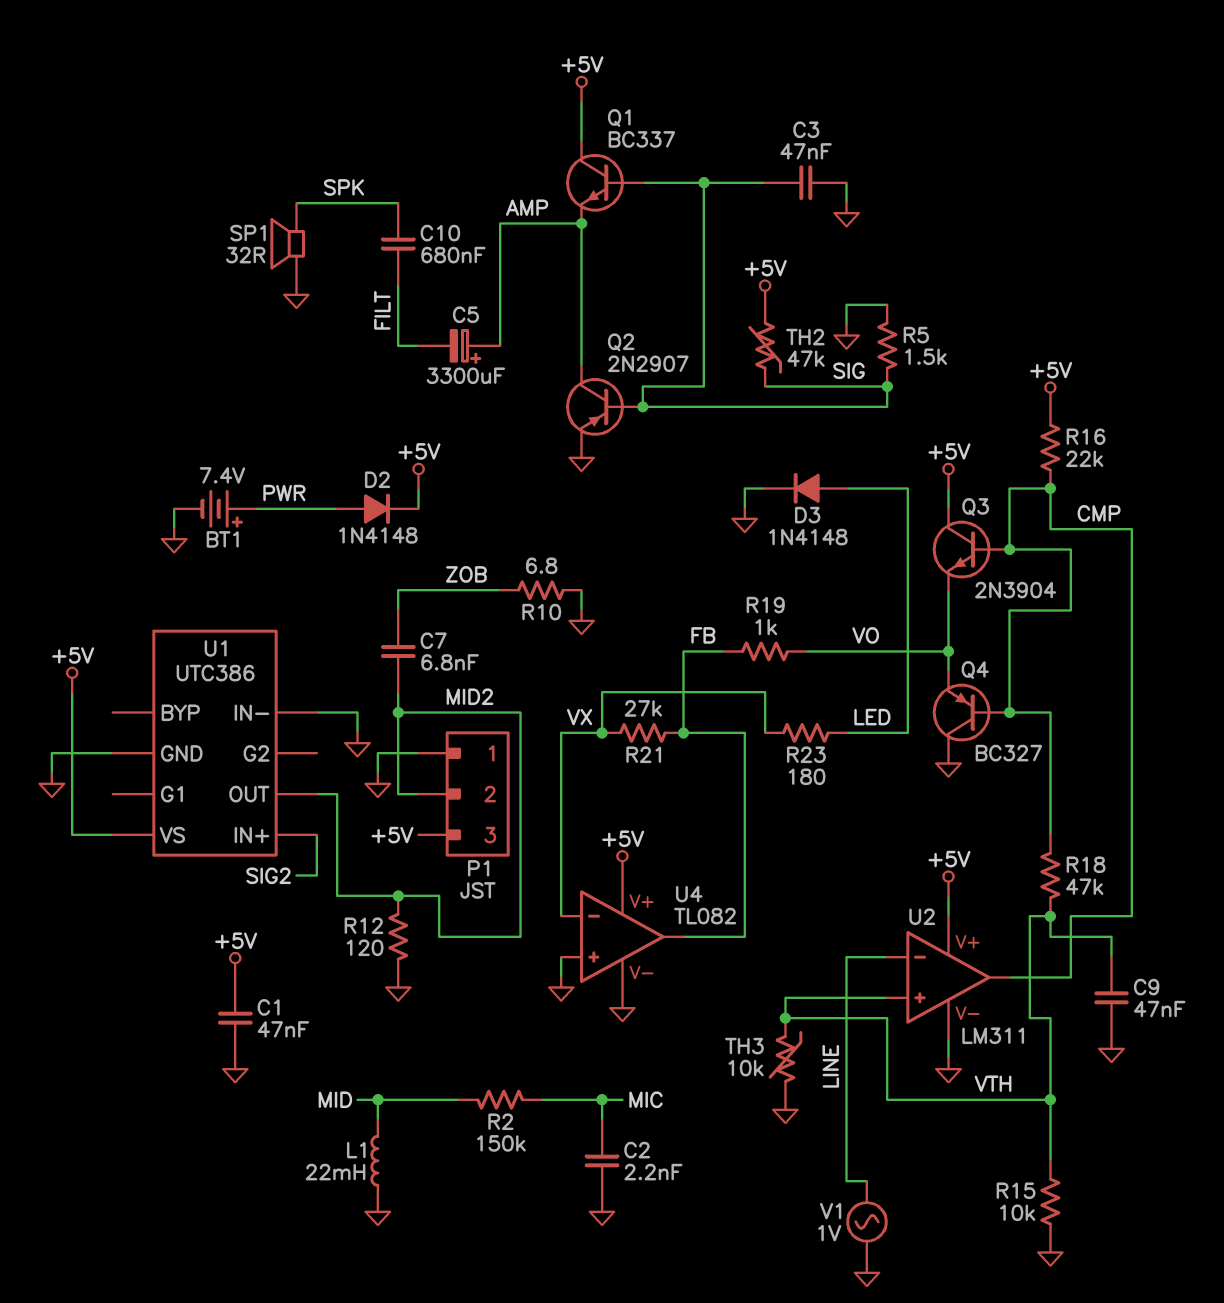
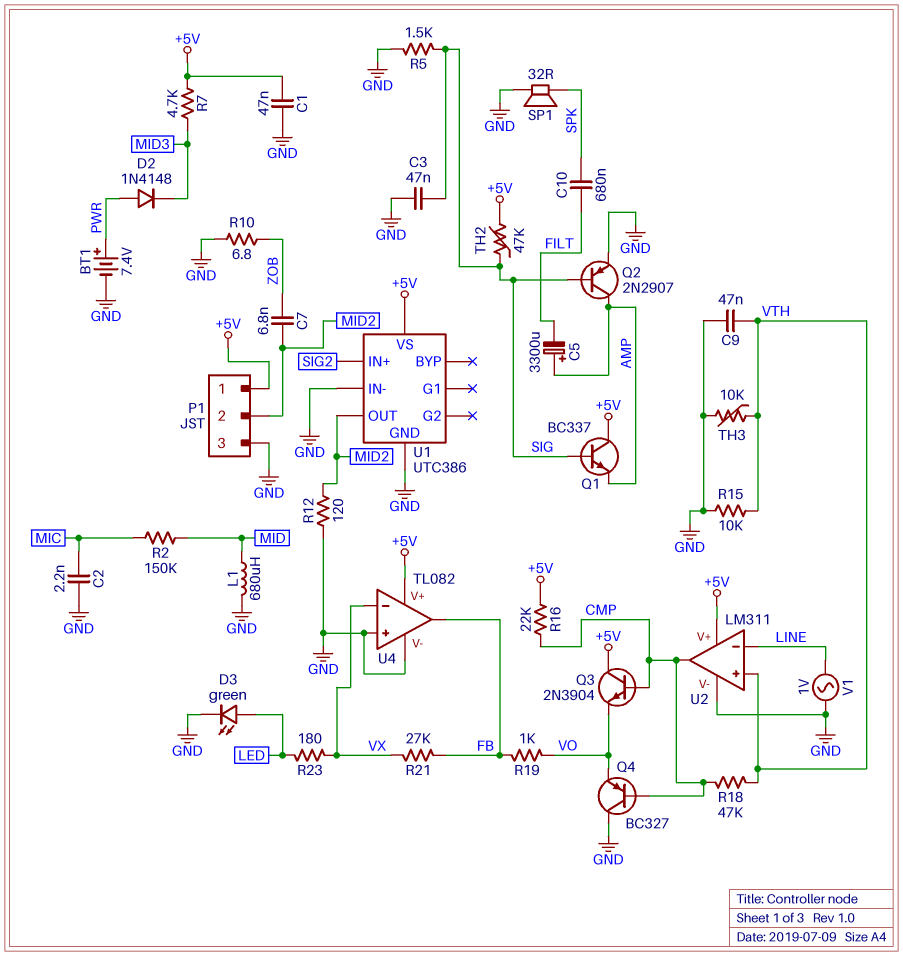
D2: diode 1N4148 (A PWR, K +5V) -> diode 1N4148 (A PWR, K MID3)
D3: diode 1N4148 (A LED, K GND) -> LED green (A LED, K GND)
L1: 22mH (GND, MID) -> 680uH (GND, MID)
P1 pin 1: GND -> +5V
P1 pin 3: +5V -> GND
R7: none -> 4.7k (+5V, MID3)

